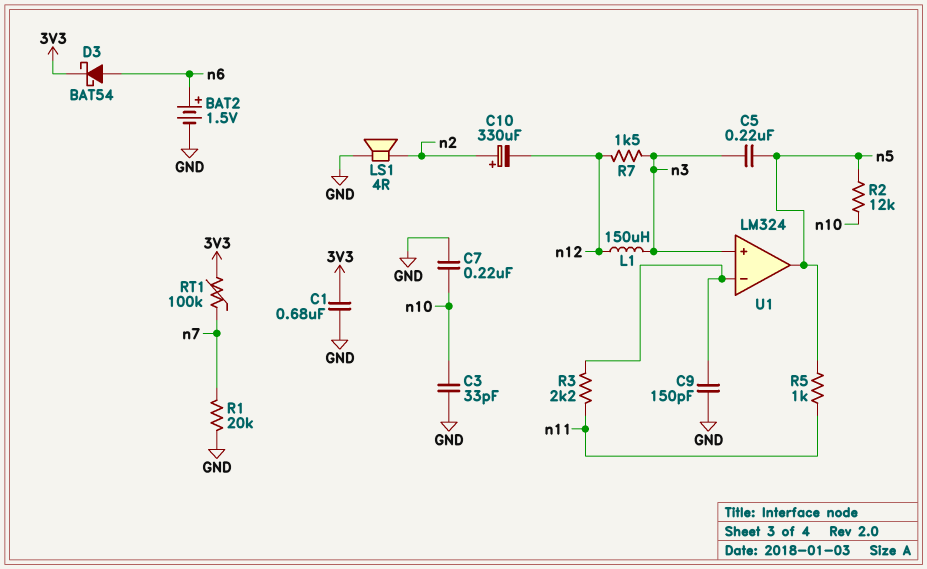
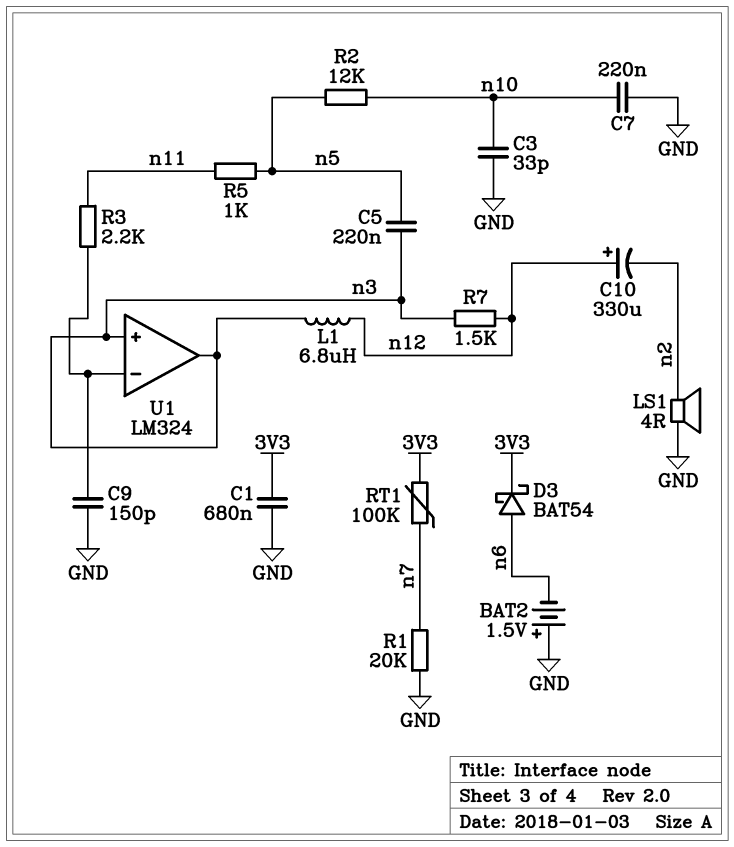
BAT2: 1.5V (plus n6, minus GND) -> 1.5V (plus GND, minus n6)
C10: 330uF (plus n2, minus n12) -> 330uF (plus n12, minus n2)
L1: 150uH (n3, n12) -> 6.8uH (n3, n12)
U1 pin out: n5 -> n3

